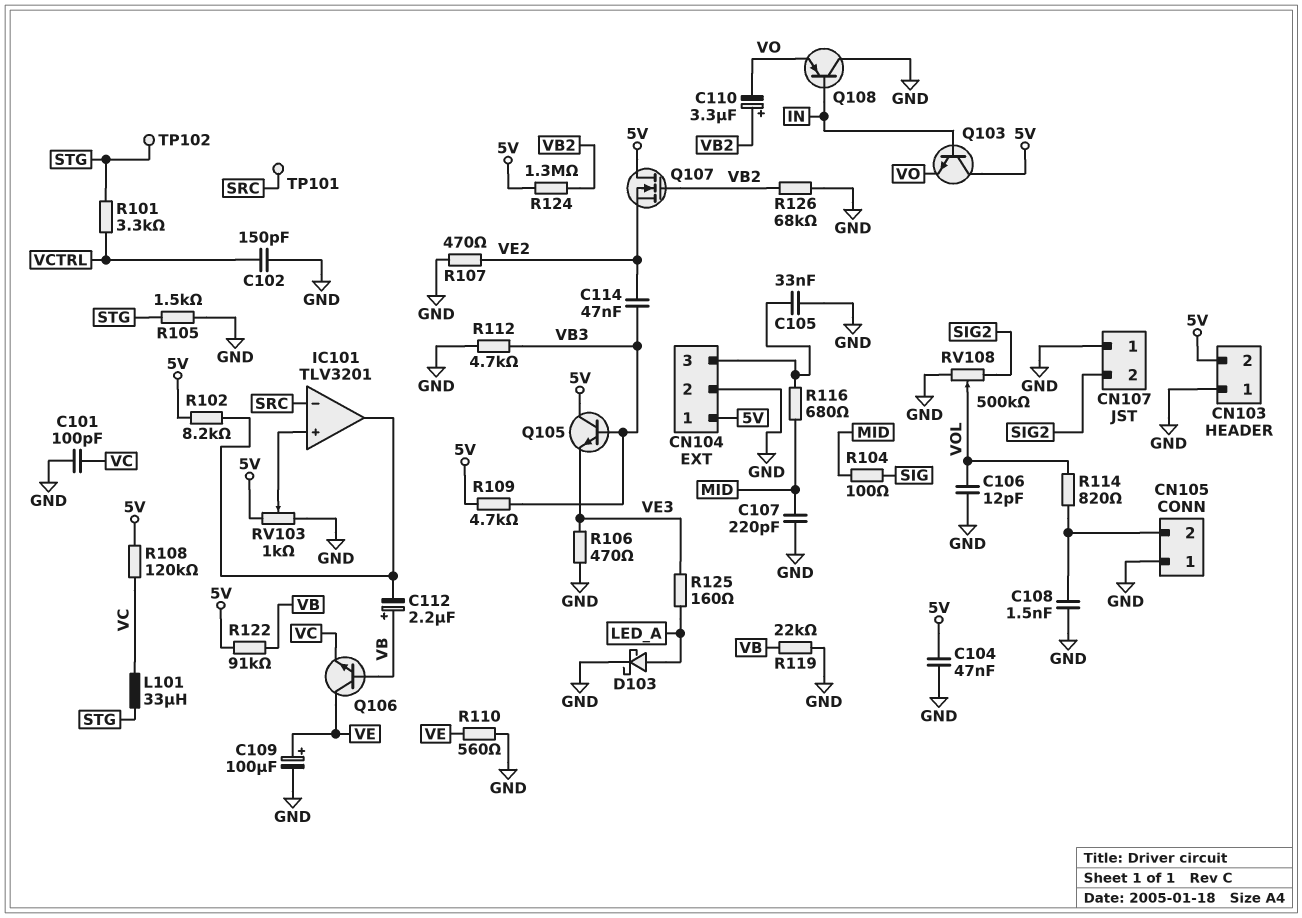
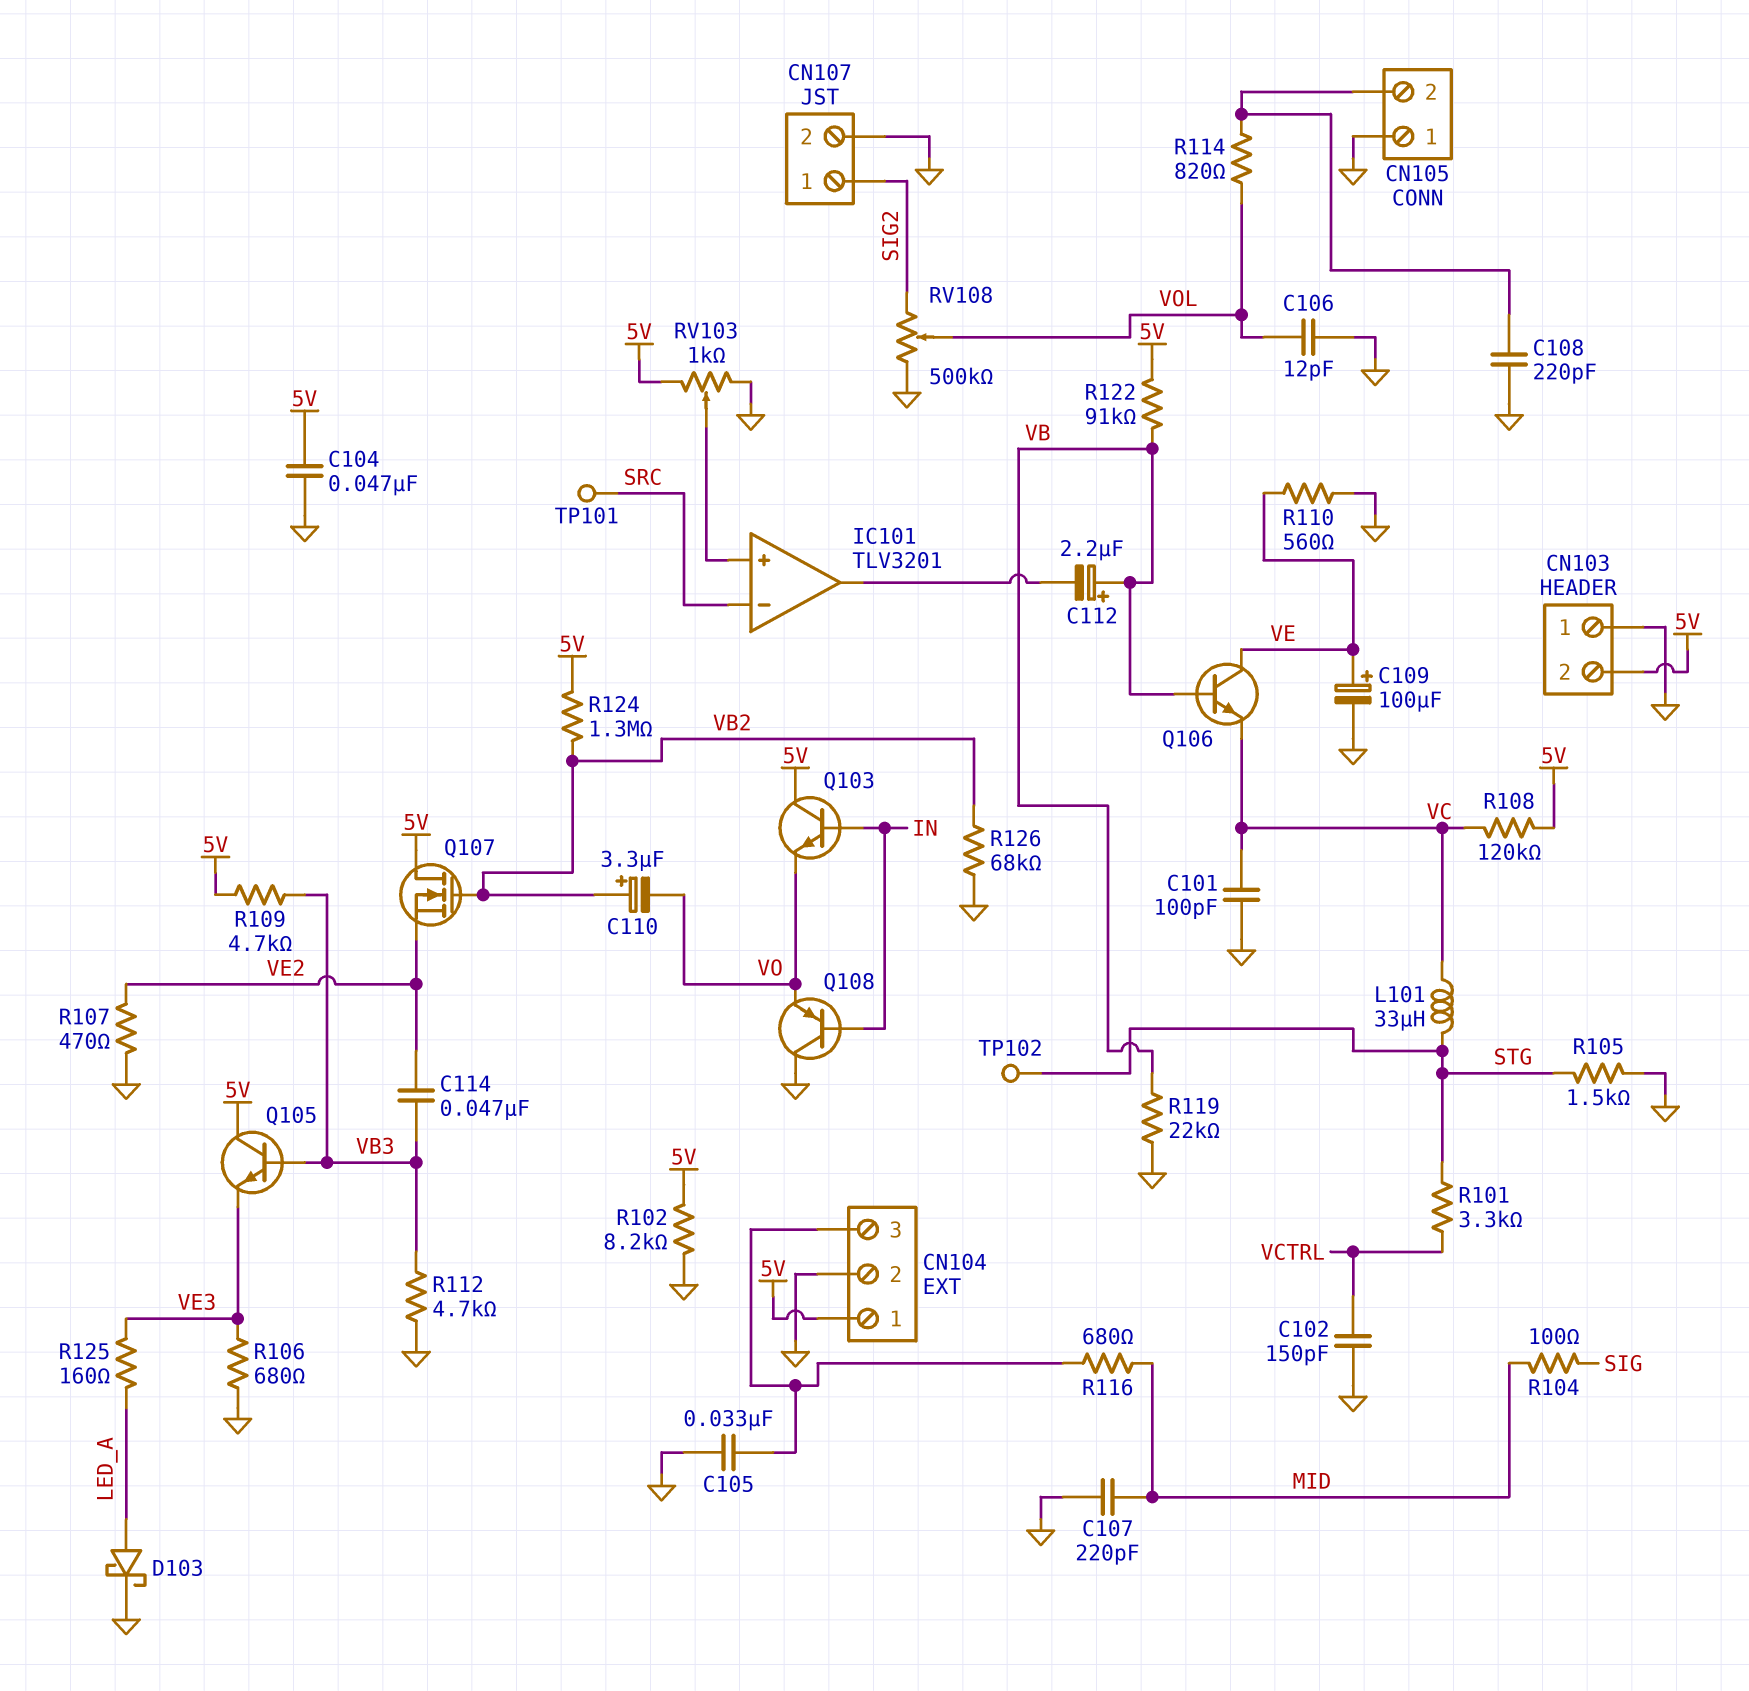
C108: 1.5nF (CN105/2, GND) -> 220pF (CN105/2, GND)
CN107 pin 1: GND -> SIG2
CN107 pin 2: SIG2 -> GND
R102: 8.2k (5V, IC101/out) -> 8.2k (5V, GND)
R106: 470 (GND, VE3) -> 680 (GND, VE3)

